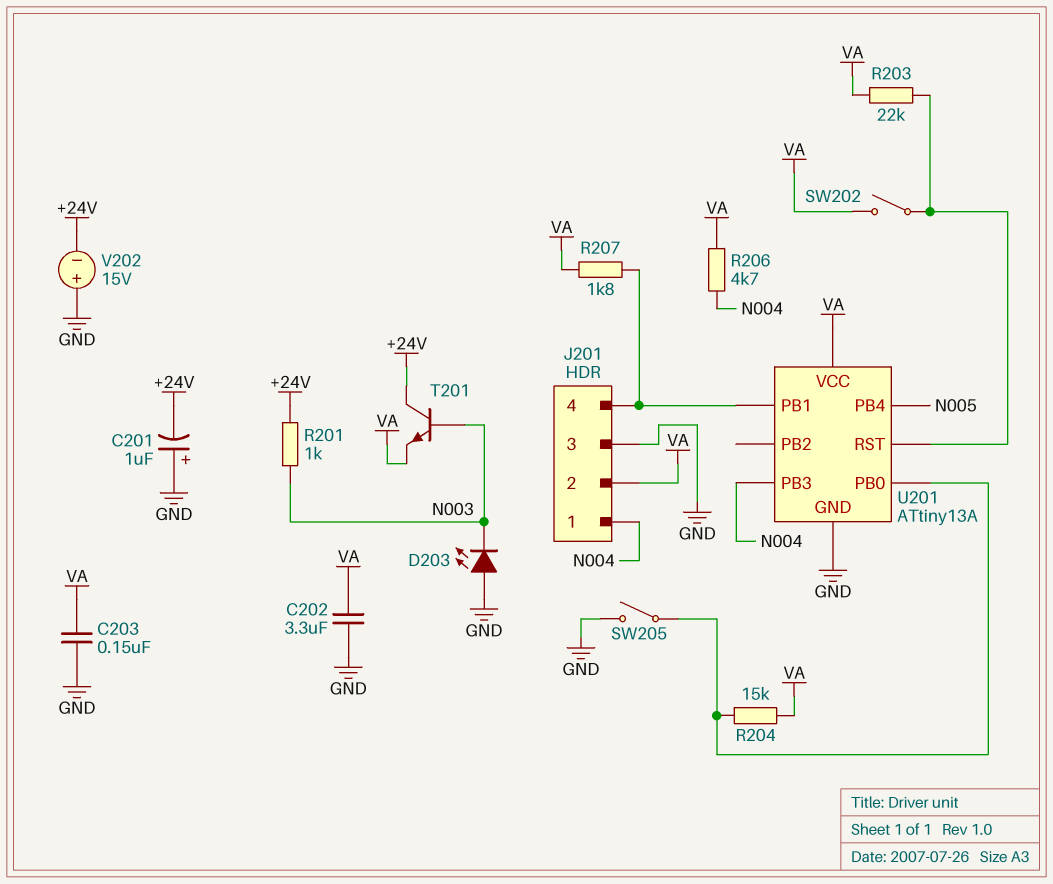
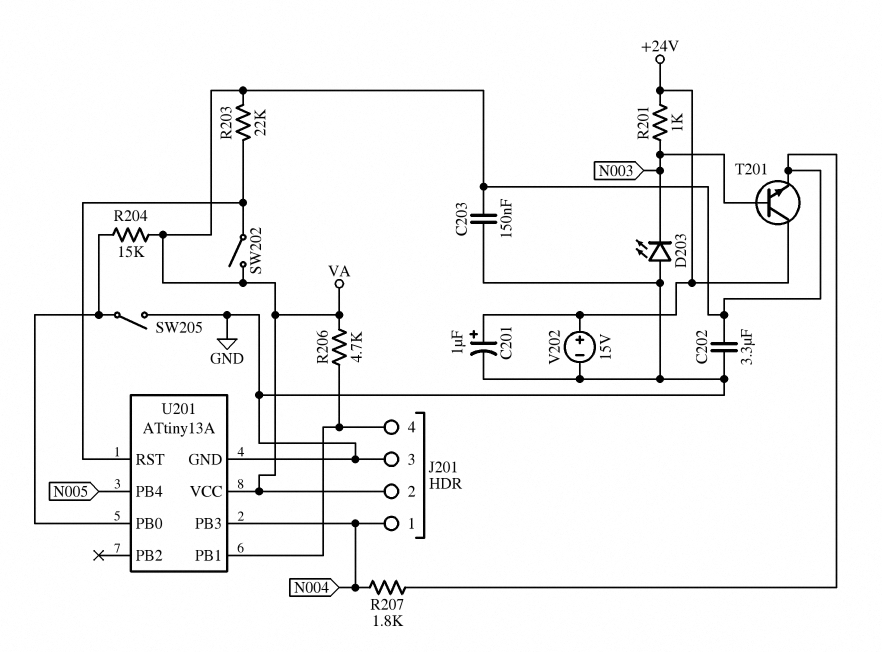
C201: 1uF (plus GND, minus +24V) -> 1uF (plus +24V, minus GND)
R206: 4.7k (N004, VA) -> 4.7k (J201/4, VA)
R207: 1.8k (J201/4, VA) -> 1.8k (N004, VA)
V202: 15V (plus GND, minus +24V) -> 15V (plus +24V, minus GND)

